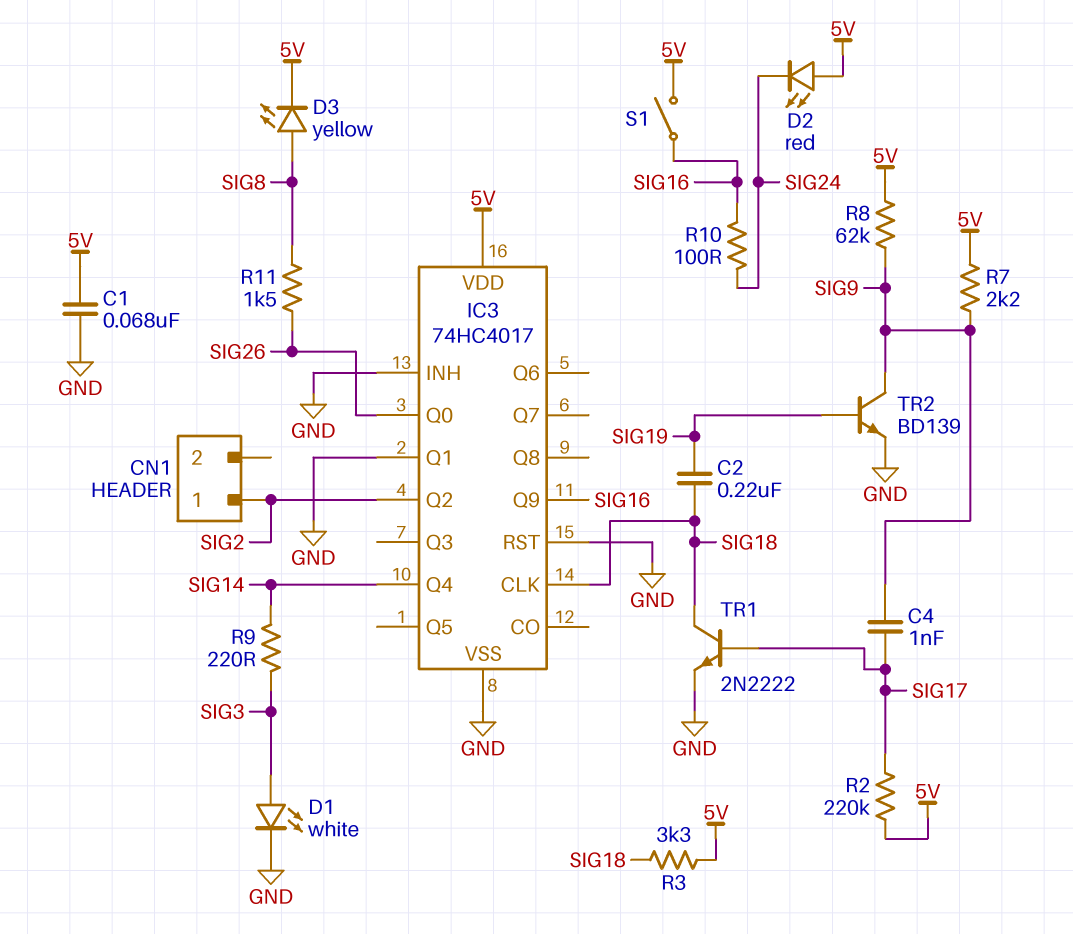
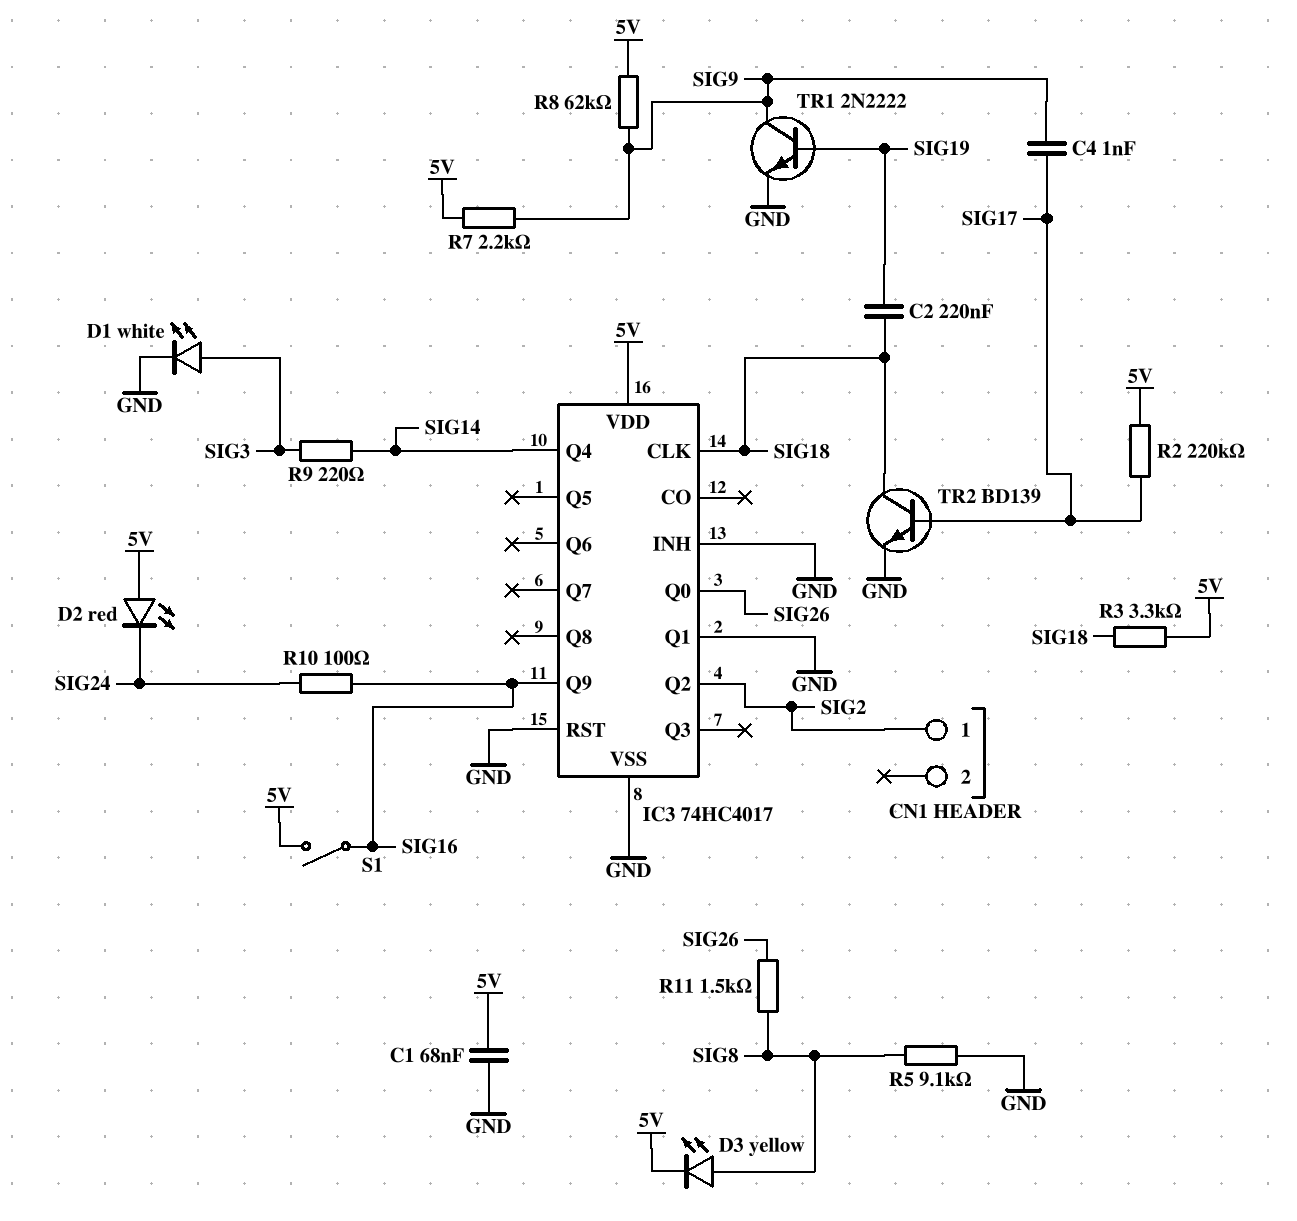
R5: none -> 9.1k (GND, SIG8)
TR1: NPN 2N2222 (B SIG17, C SIG18, E GND) -> NPN 2N2222 (B SIG19, C SIG9, E GND)
TR2: NPN BD139 (B SIG19, C SIG9, E GND) -> NPN BD139 (B SIG17, C SIG18, E GND)

